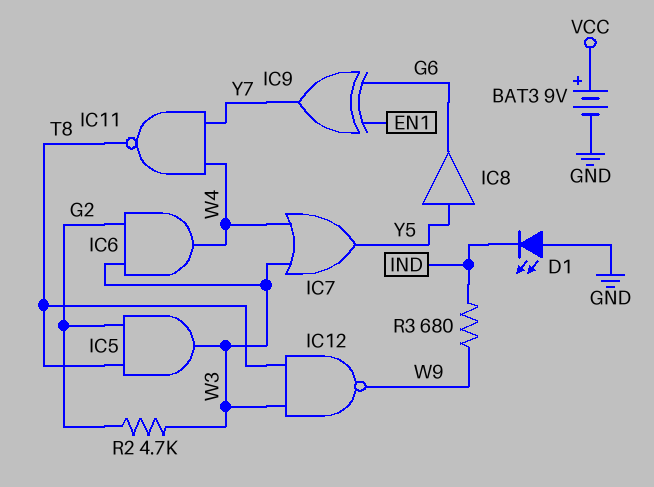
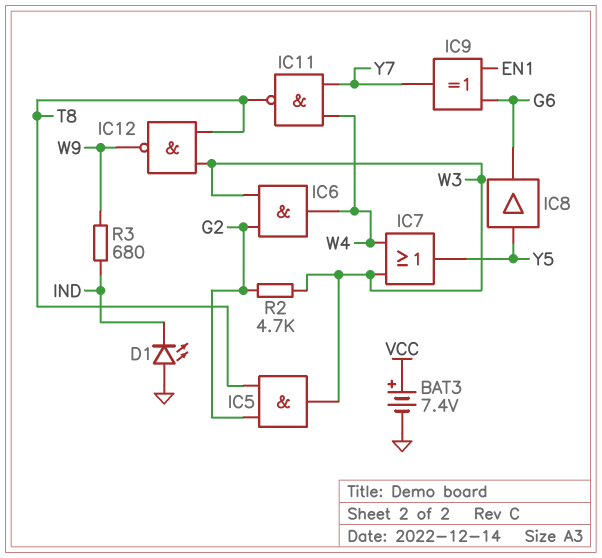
BAT3: 9V (plus VCC, minus GND) -> 7.4V (plus VCC, minus GND)

